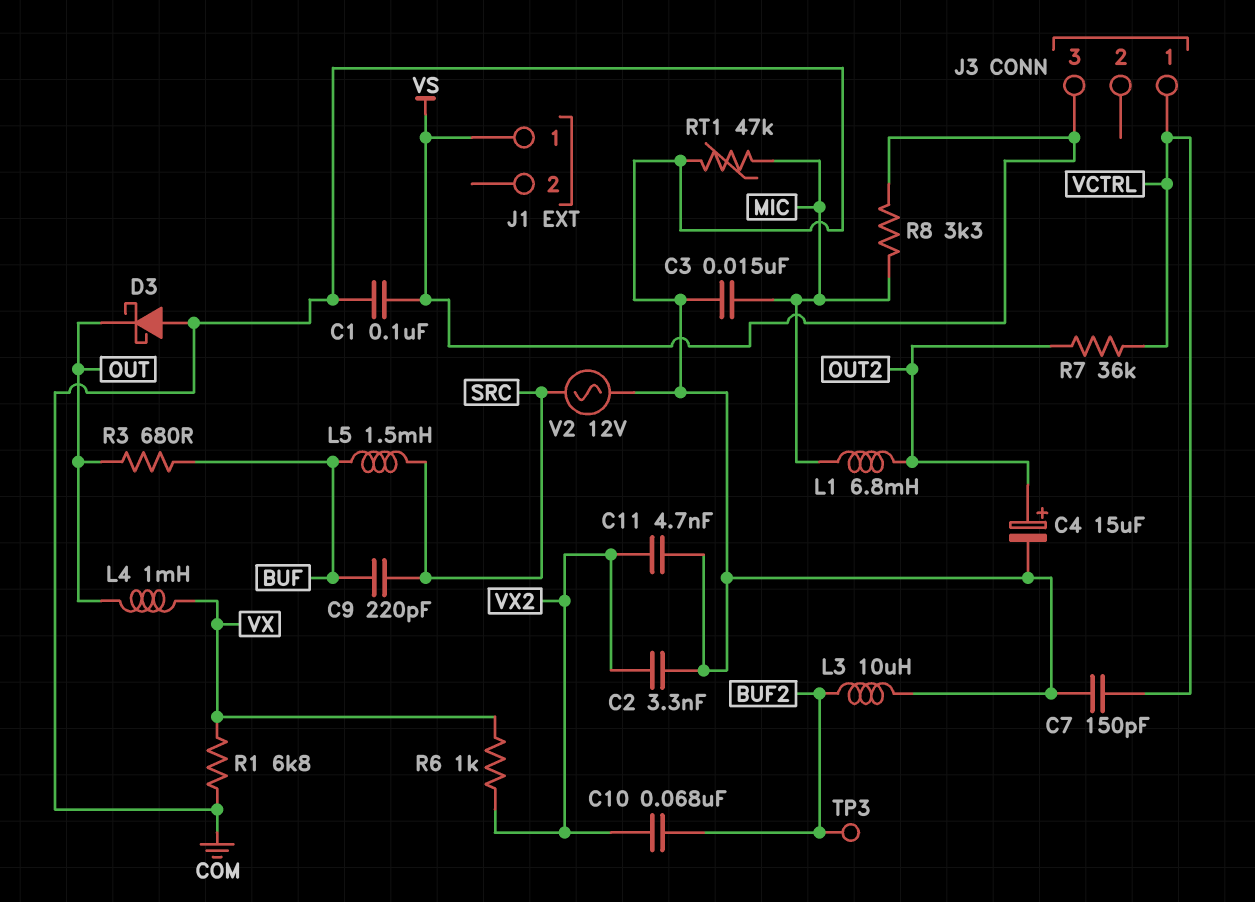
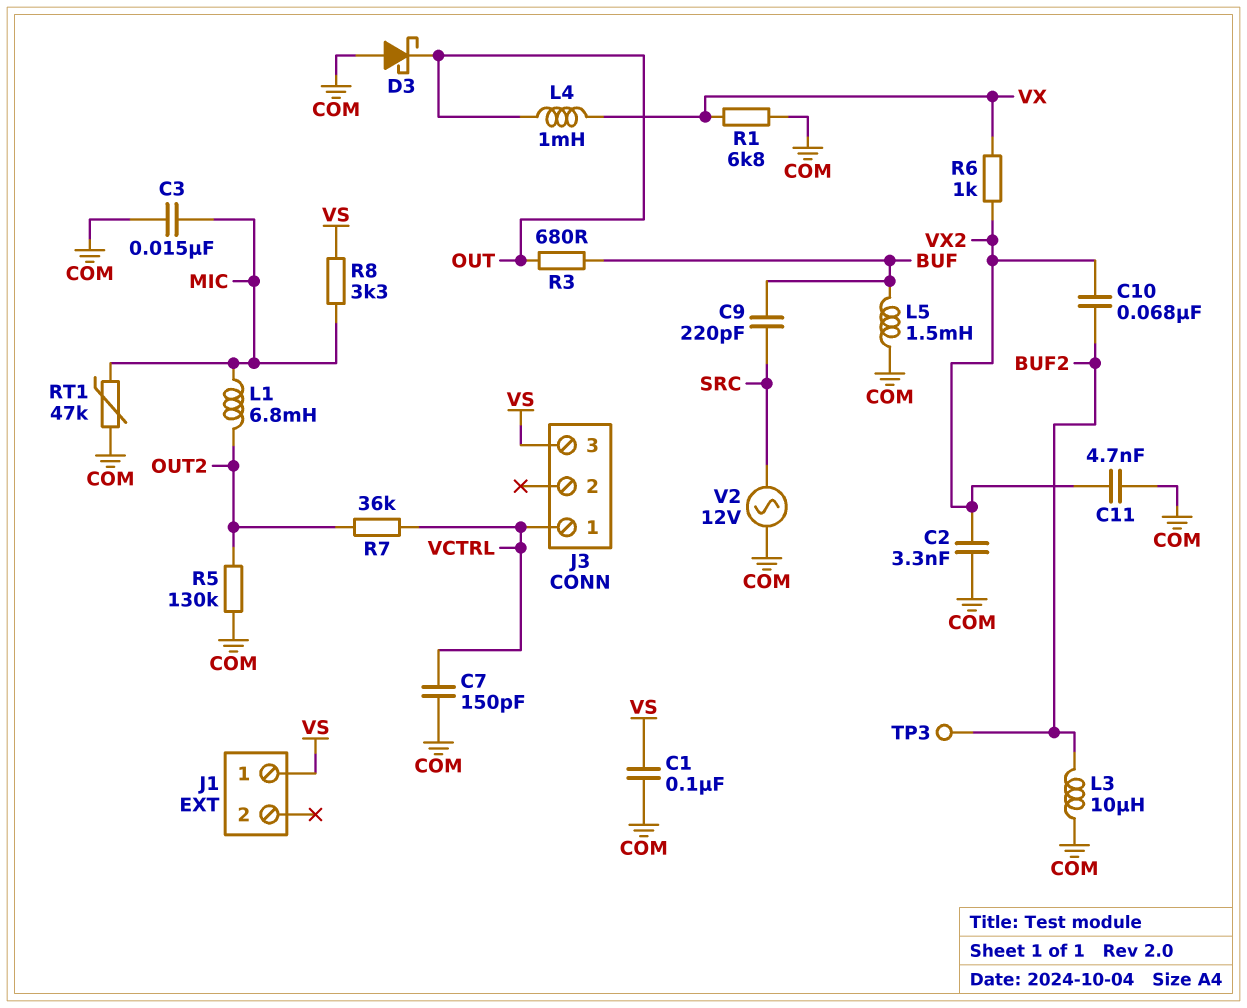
C4: 15uF (plus OUT2, minus COM) -> none
L5: 1.5mH (BUF, SRC) -> 1.5mH (BUF, COM)
R5: none -> 130k (COM, OUT2)

